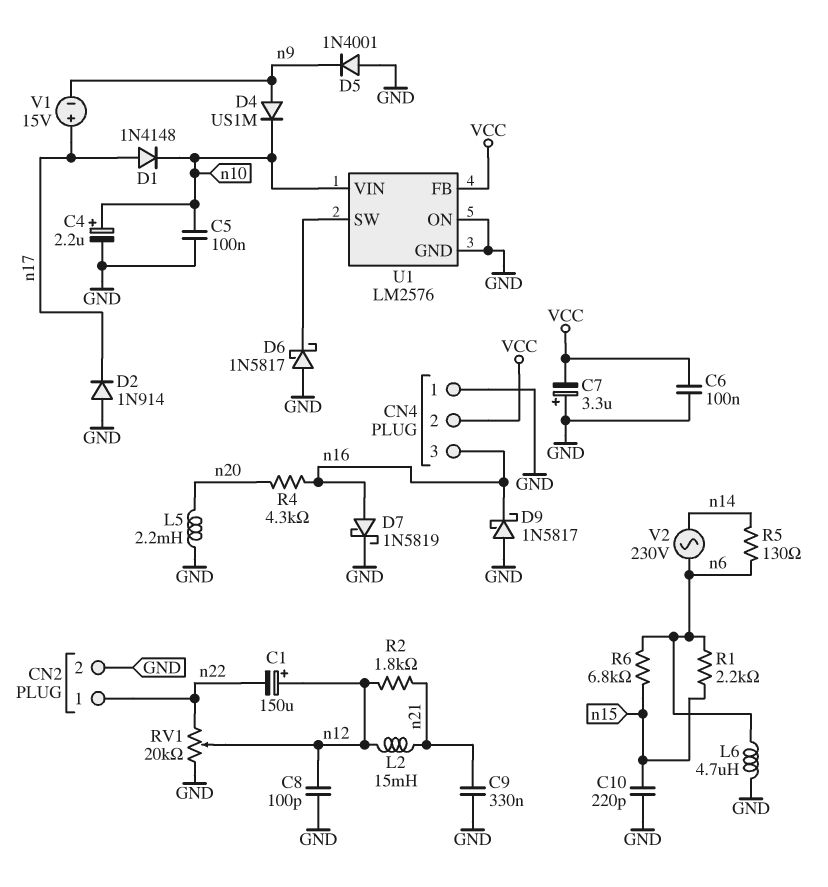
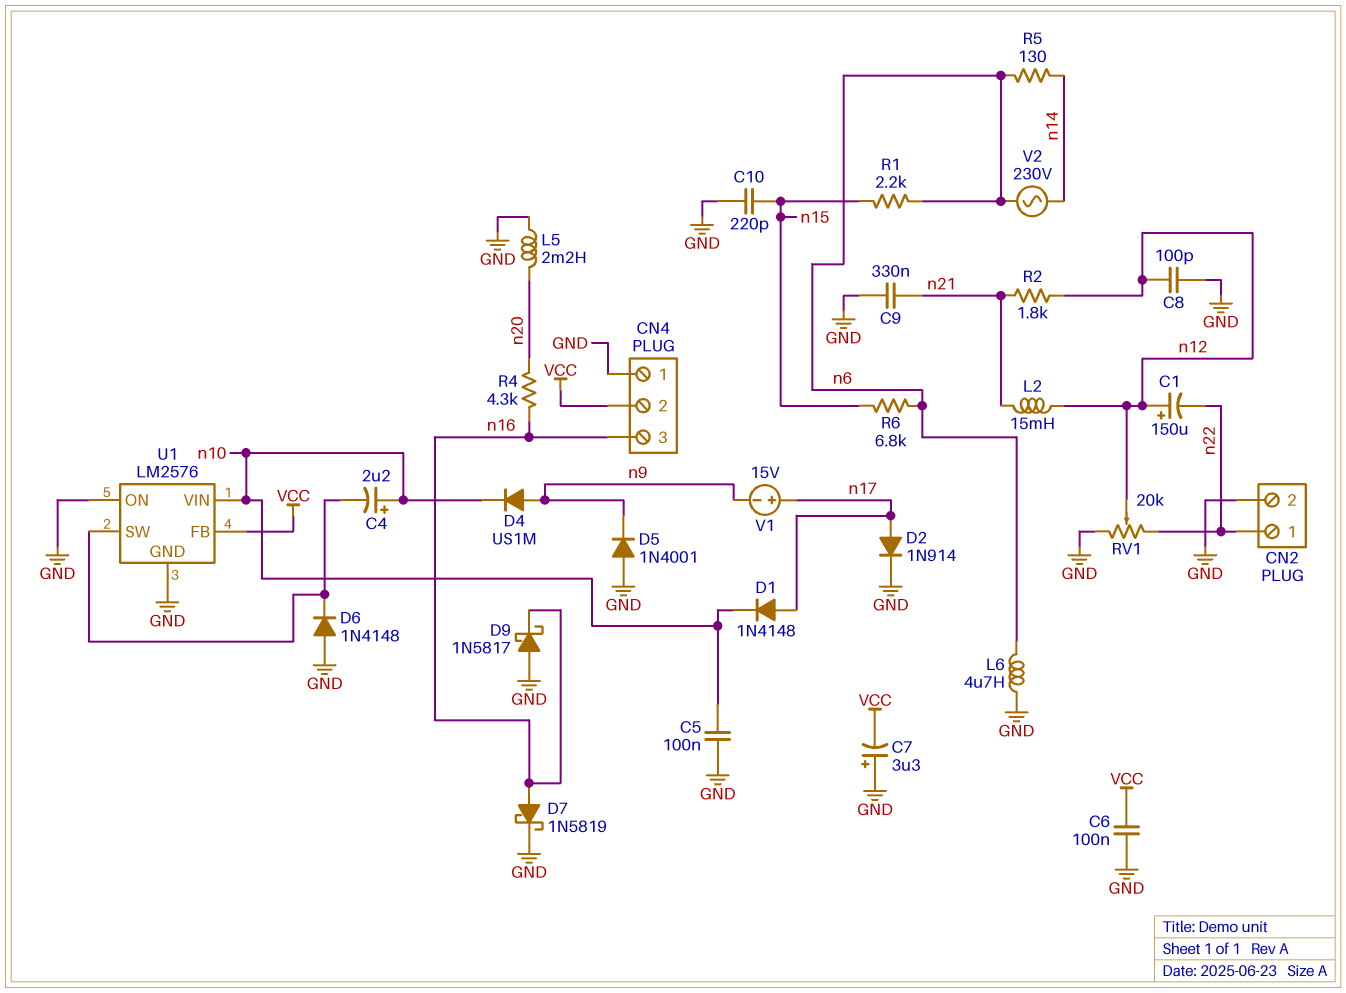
C4: 2.2uF (plus n10, minus GND) -> 2.2uF (plus n10, minus U1/SW)
D2: diode 1N914 (A GND, K n17) -> diode 1N914 (A n17, K GND)
D6: schottky 1N5817 (A GND, K U1/SW) -> diode 1N4148 (A GND, K U1/SW)

